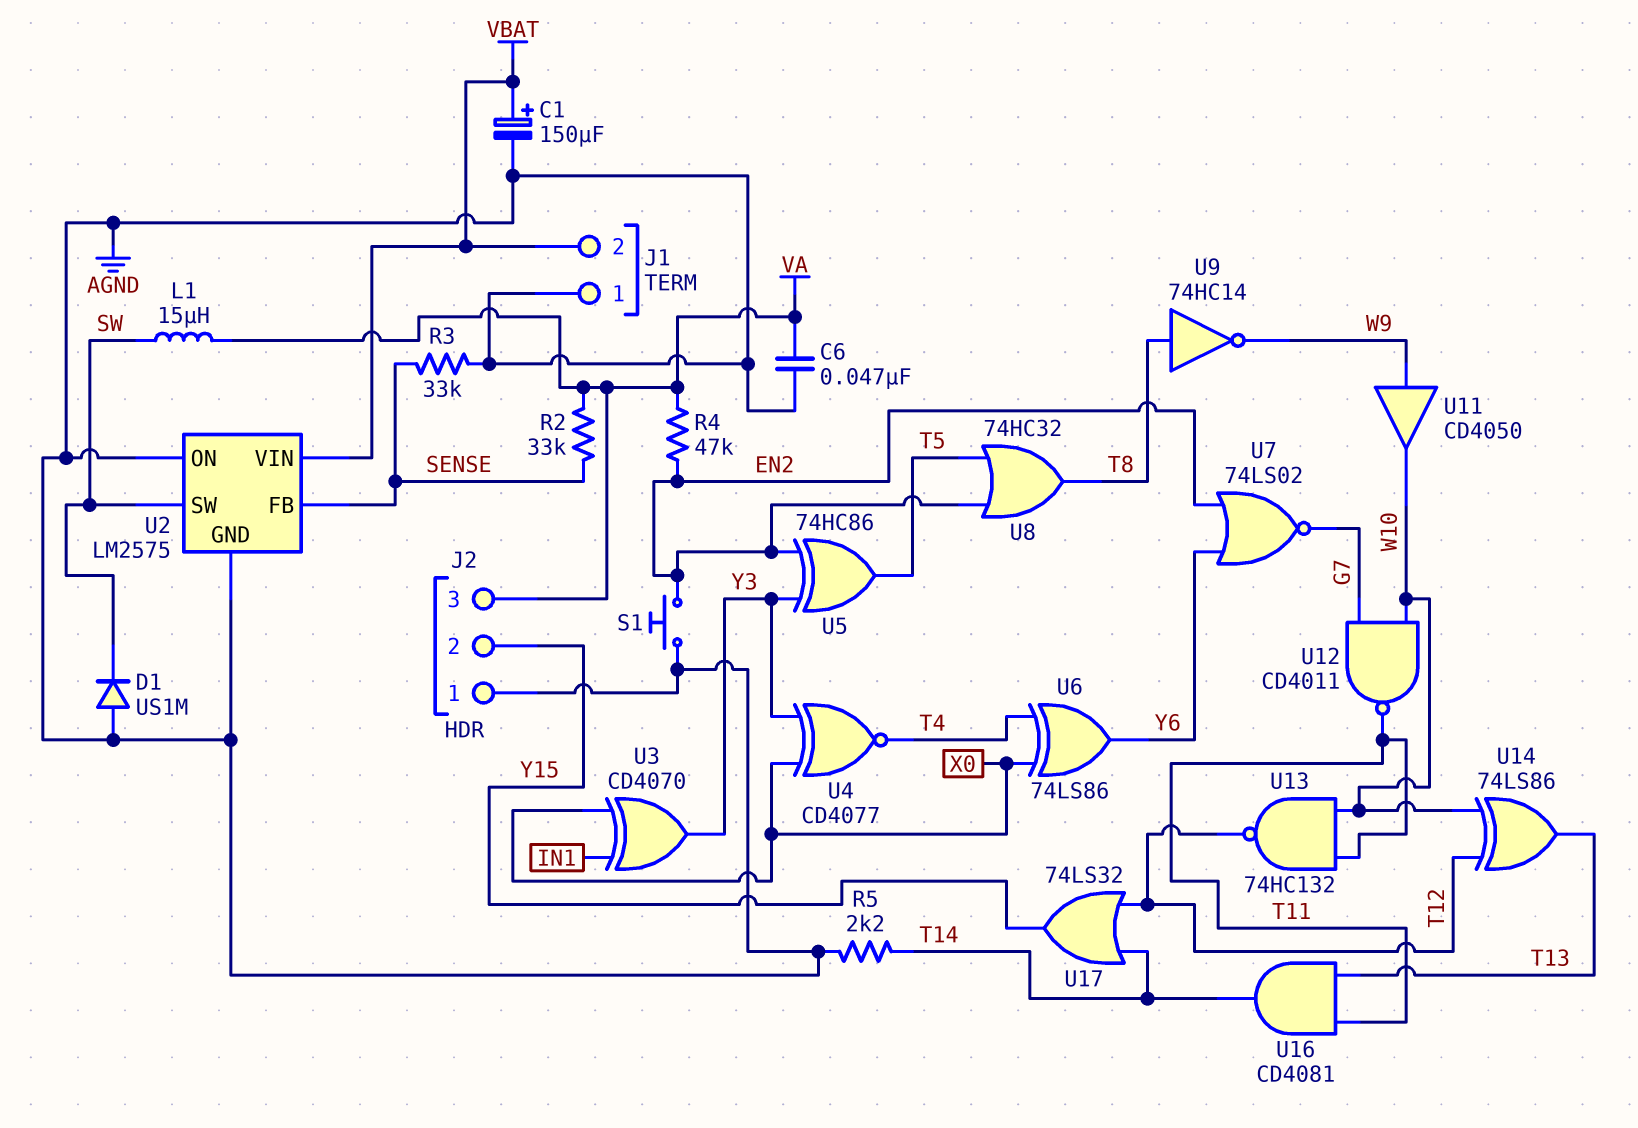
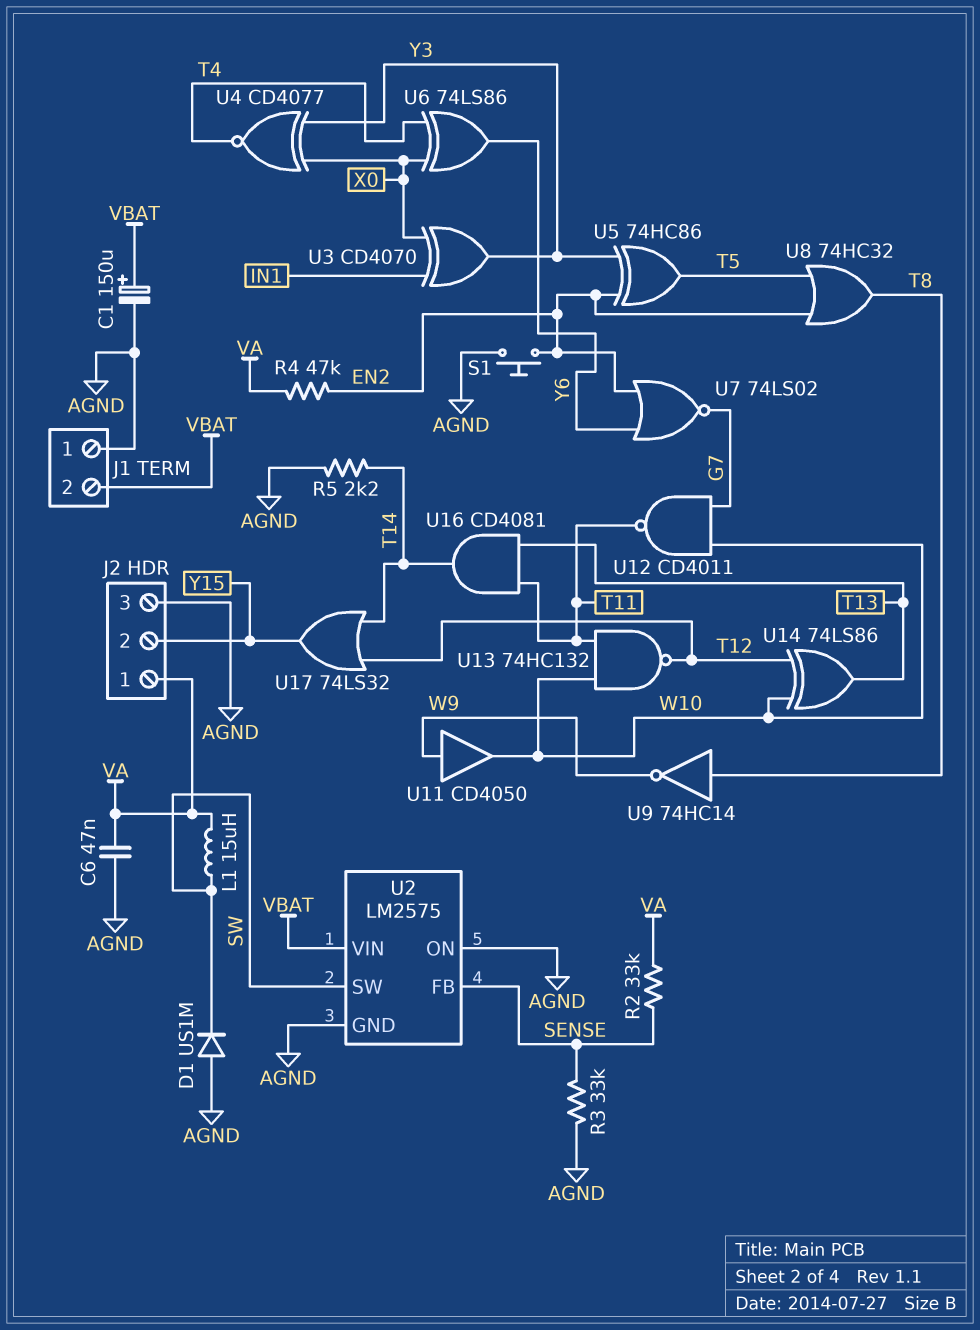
J2 pin 1: AGND -> VA
J2 pin 3: VA -> AGND

